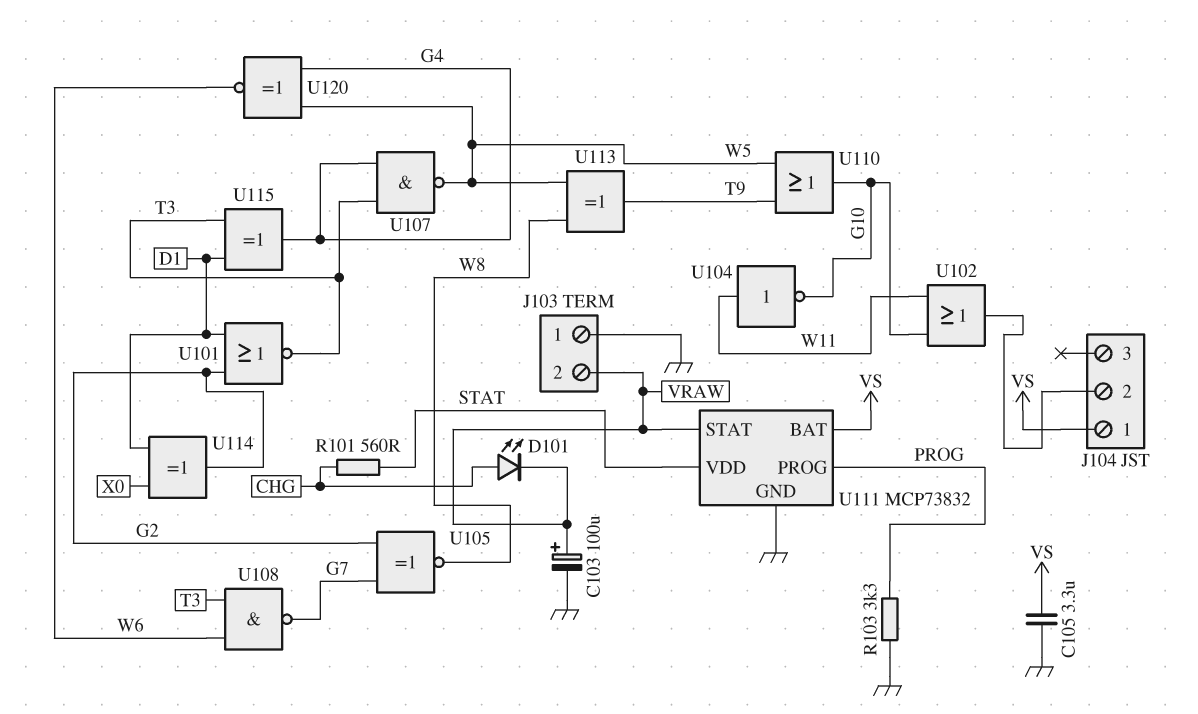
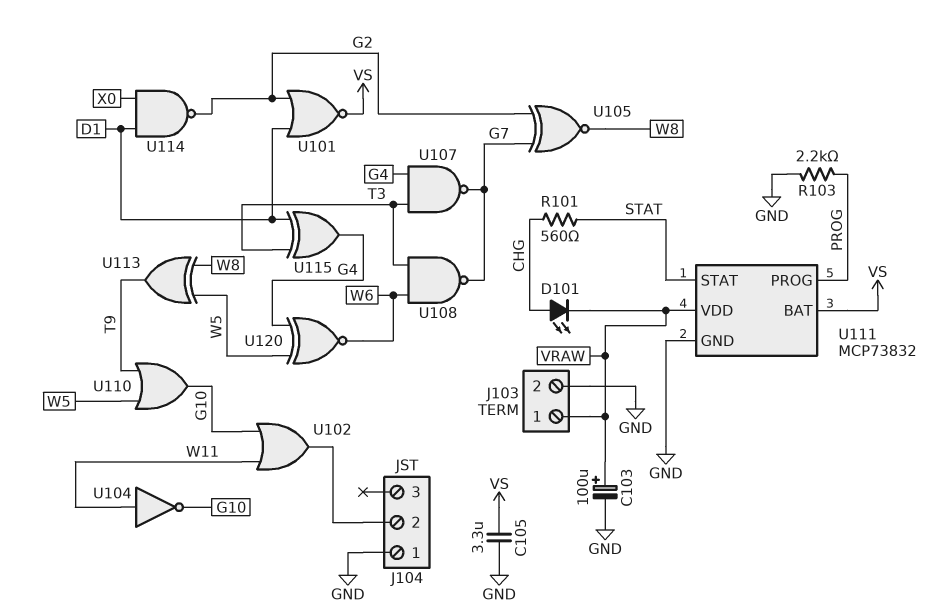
J103 pin 1: GND -> VRAW
J103 pin 2: VRAW -> GND
J104 pin 1: VS -> GND
R103: 3.3k (GND, PROG) -> 2.2k (GND, PROG)
U101: NOR (in D1, in G2, out T3) -> NOR (in D1, in G2, out VS)
U107: NAND (in G4, in T3, out W5) -> NAND (in G4, in T3, out G7)
U111 pin STAT: VRAW -> STAT
U111 pin VDD: STAT -> VRAW
U114: XOR (in D1, in X0, out G2) -> NAND (in D1, in X0, out G2)

